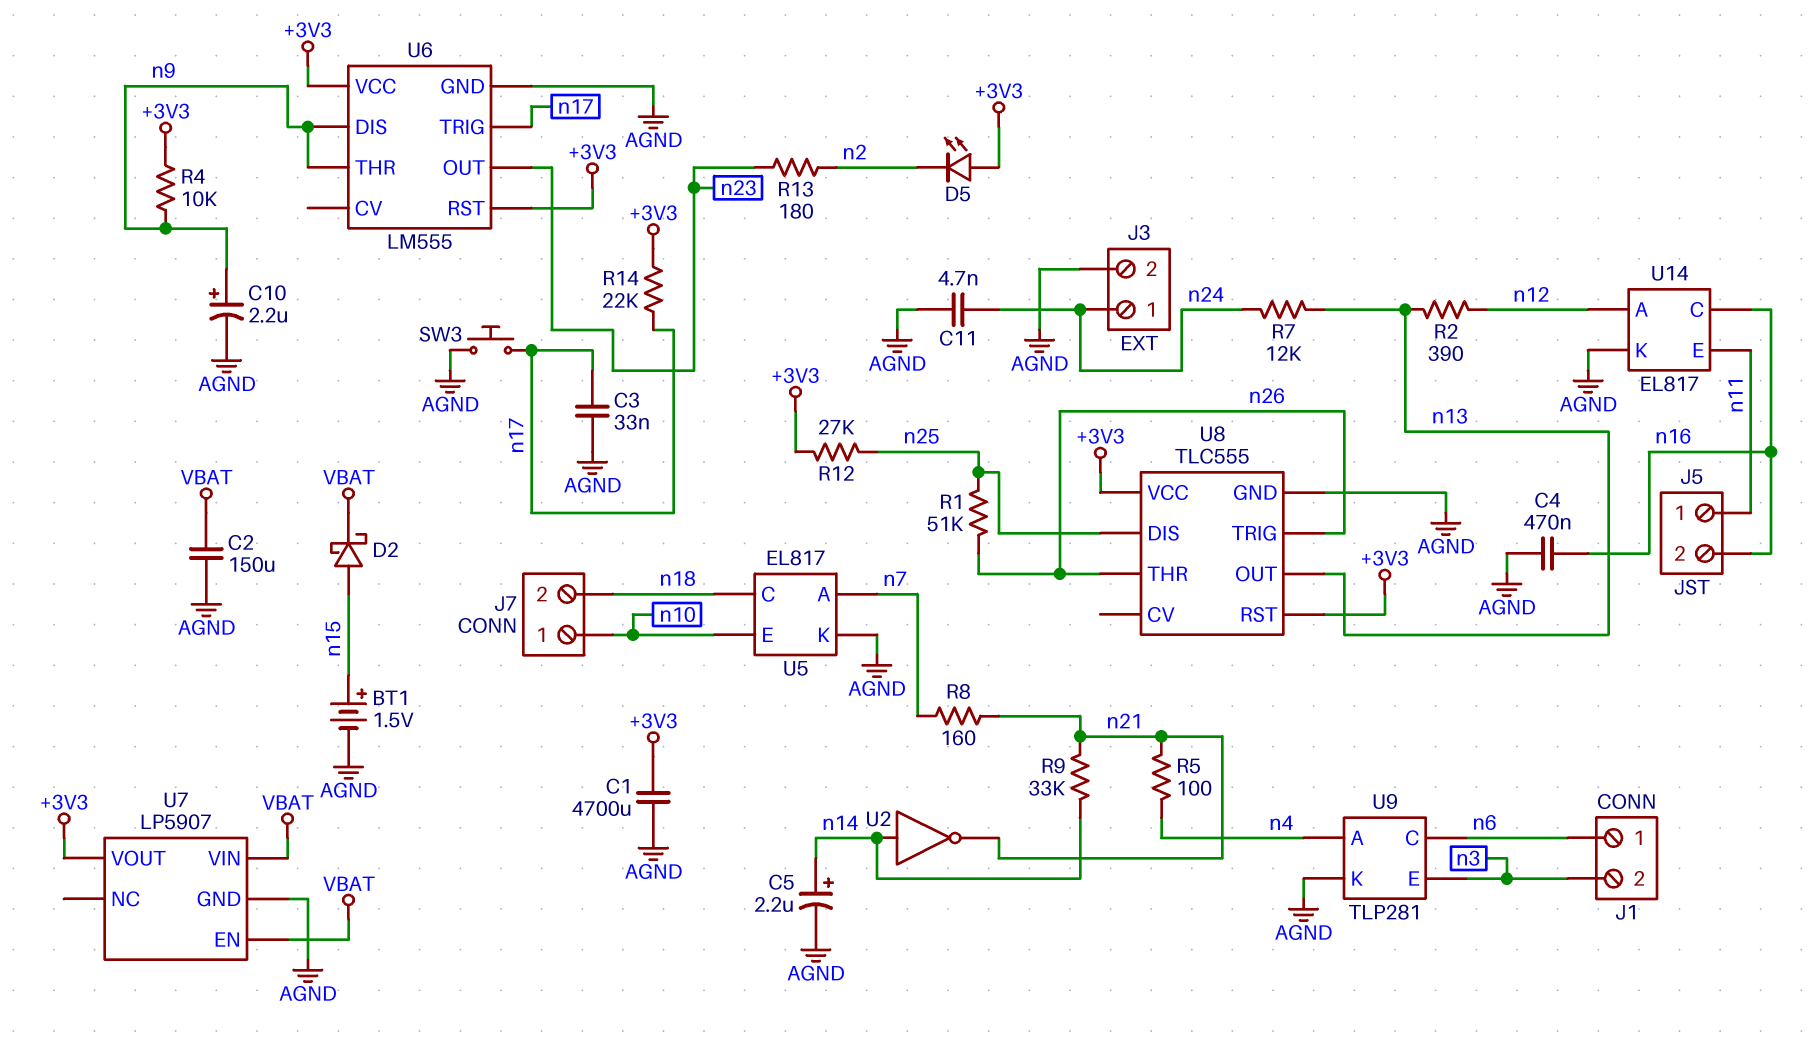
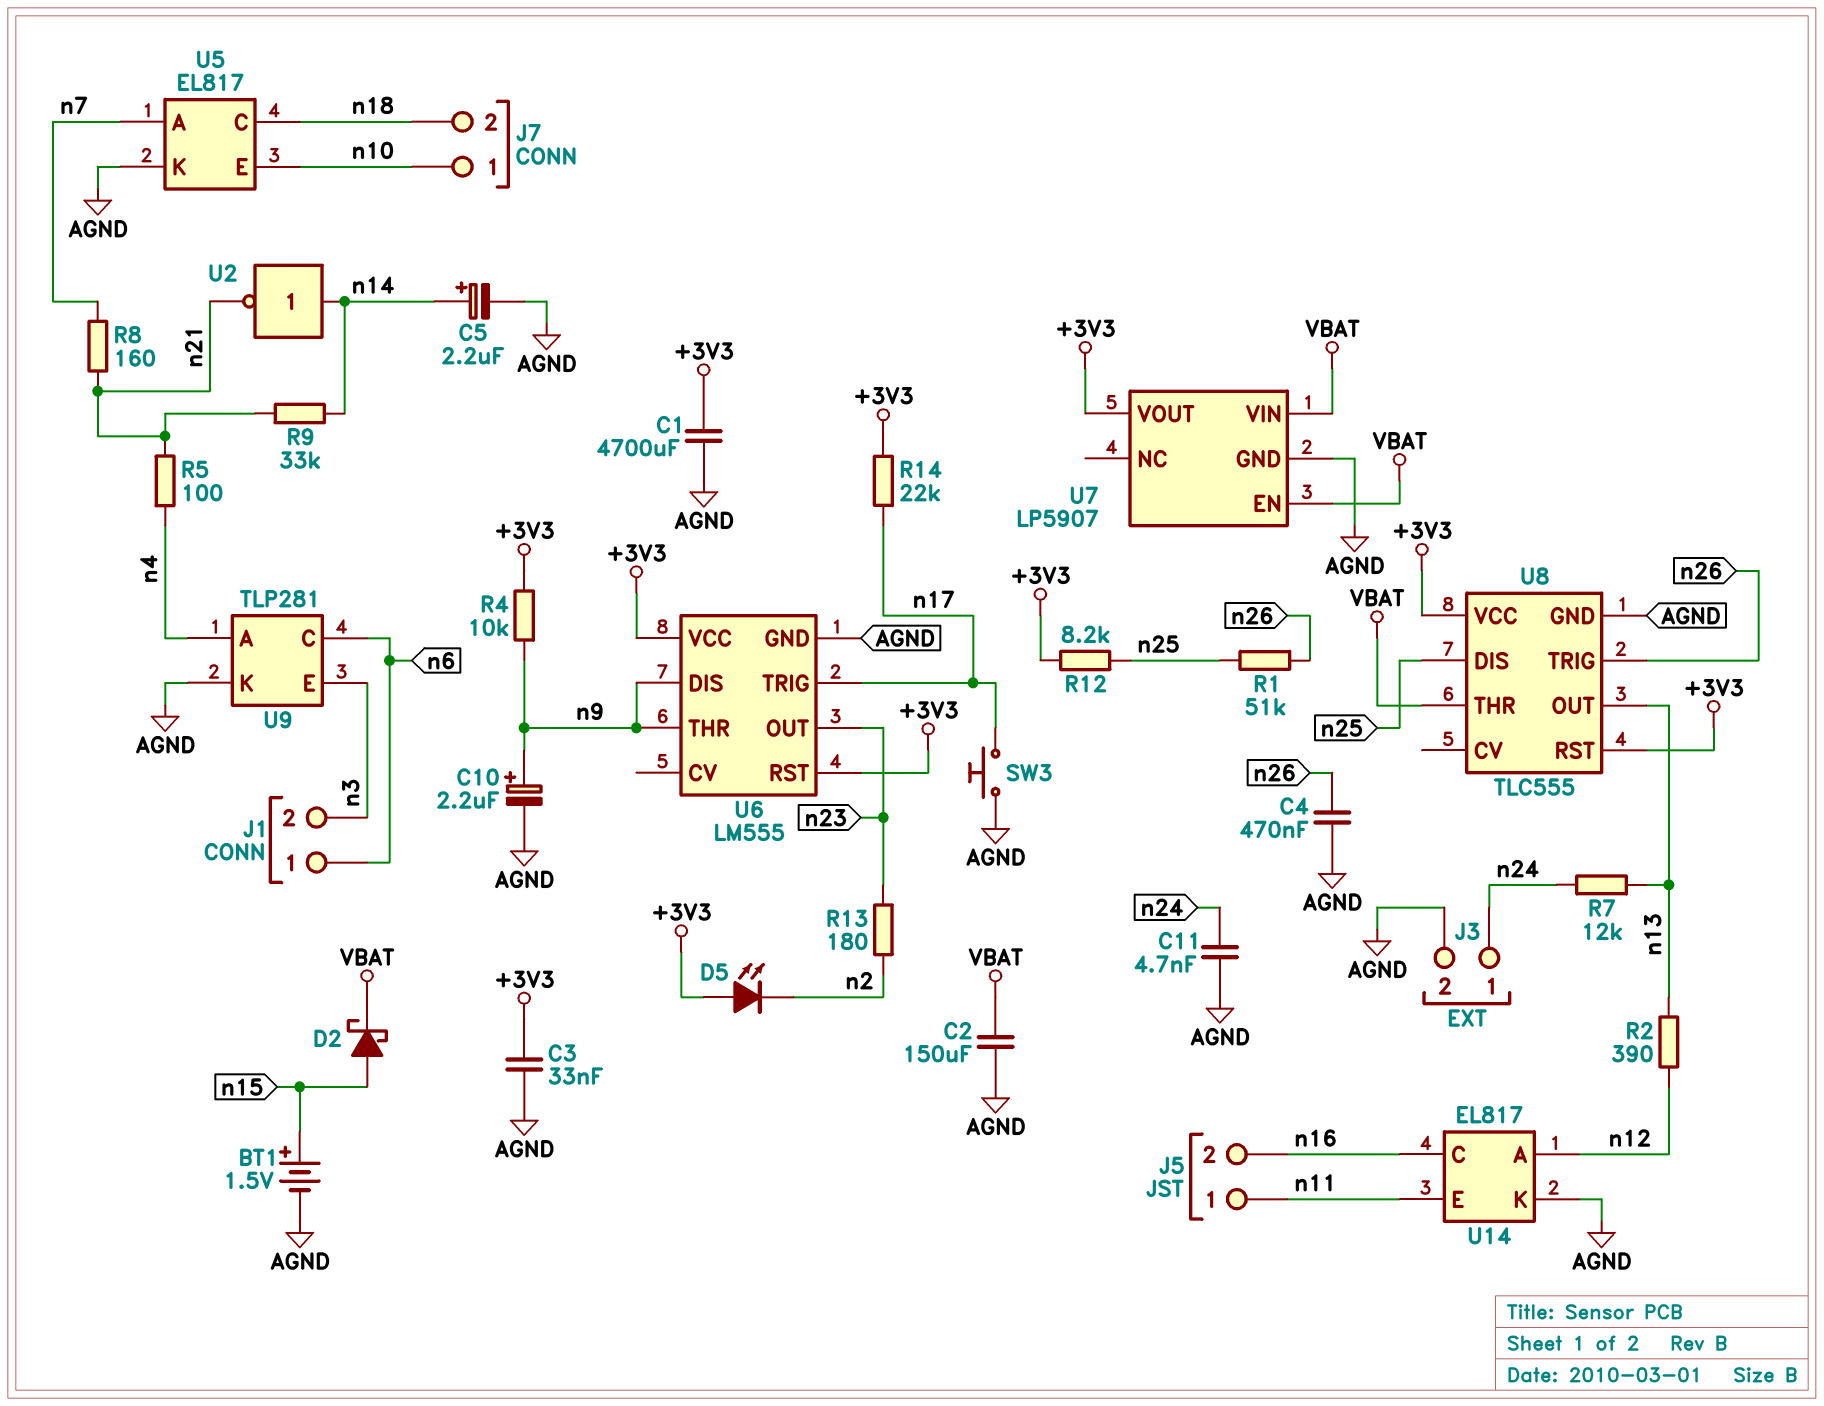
C3: 33nF (AGND, n17) -> 33nF (+3V3, AGND)
C4: 470nF (AGND, n16) -> 470nF (AGND, n26)
R12: 27k (+3V3, n25) -> 8.2k (+3V3, n25)
U8 pin THR: n26 -> VBAT

